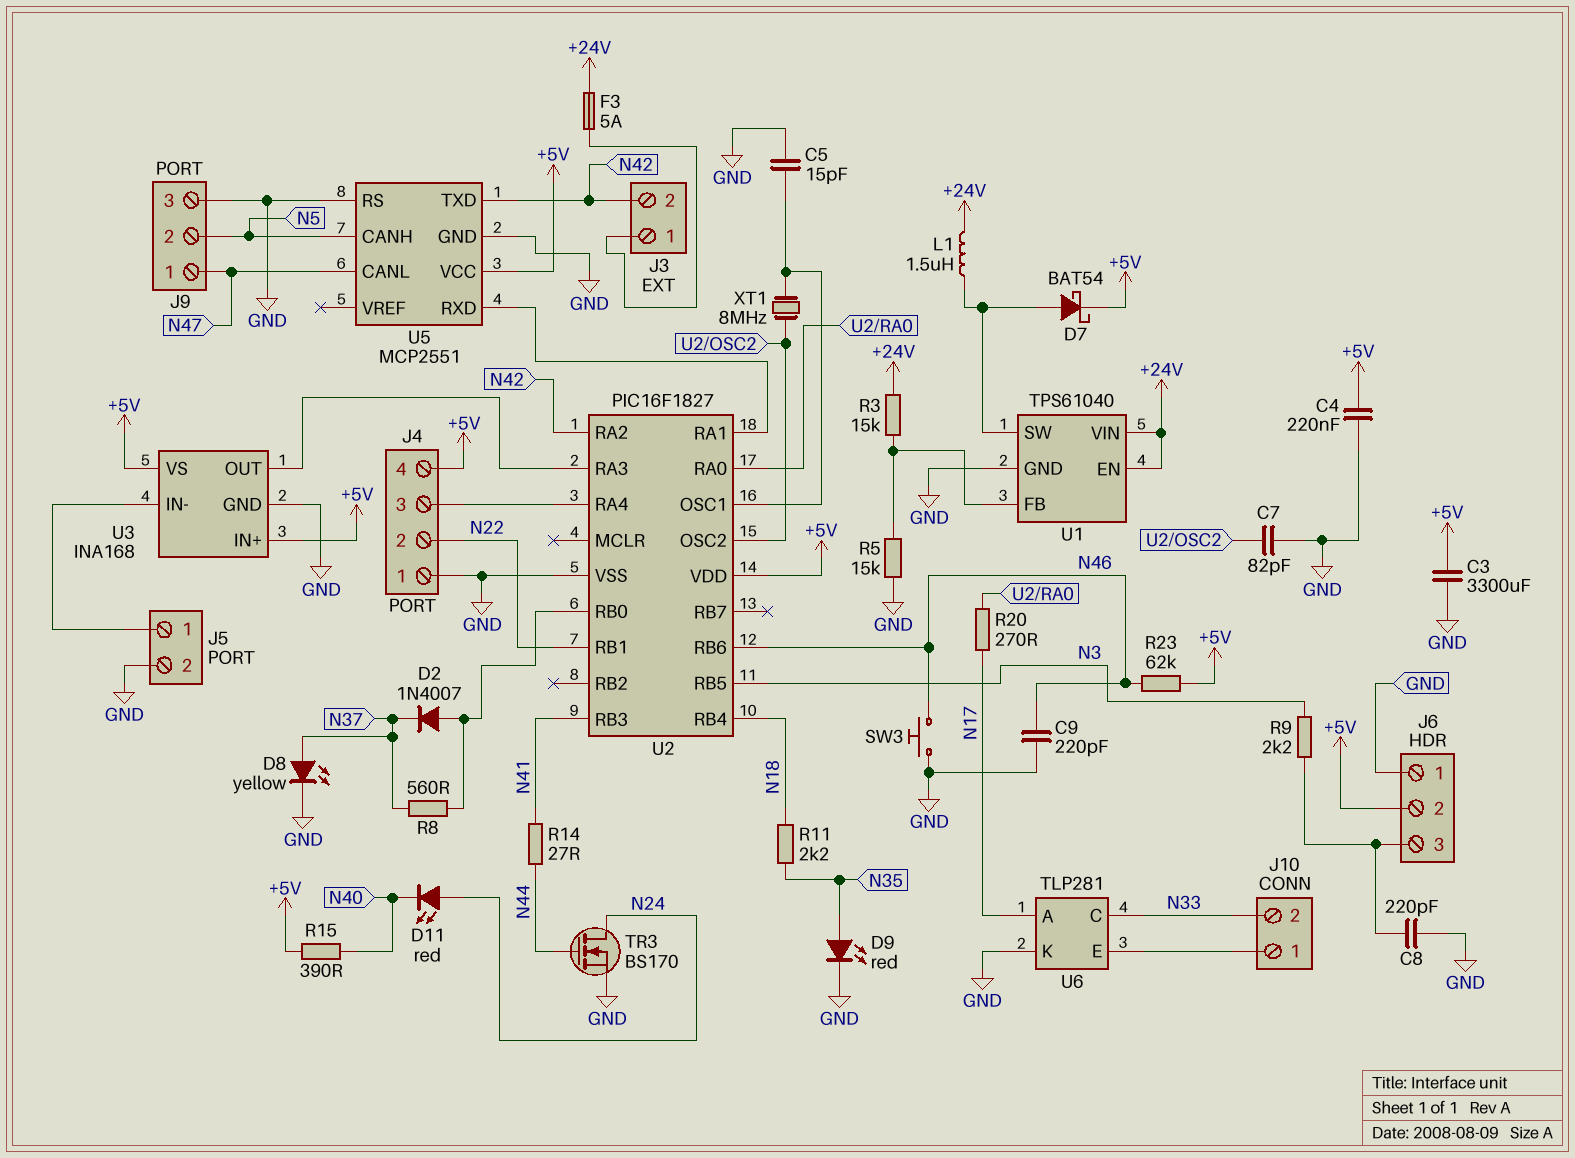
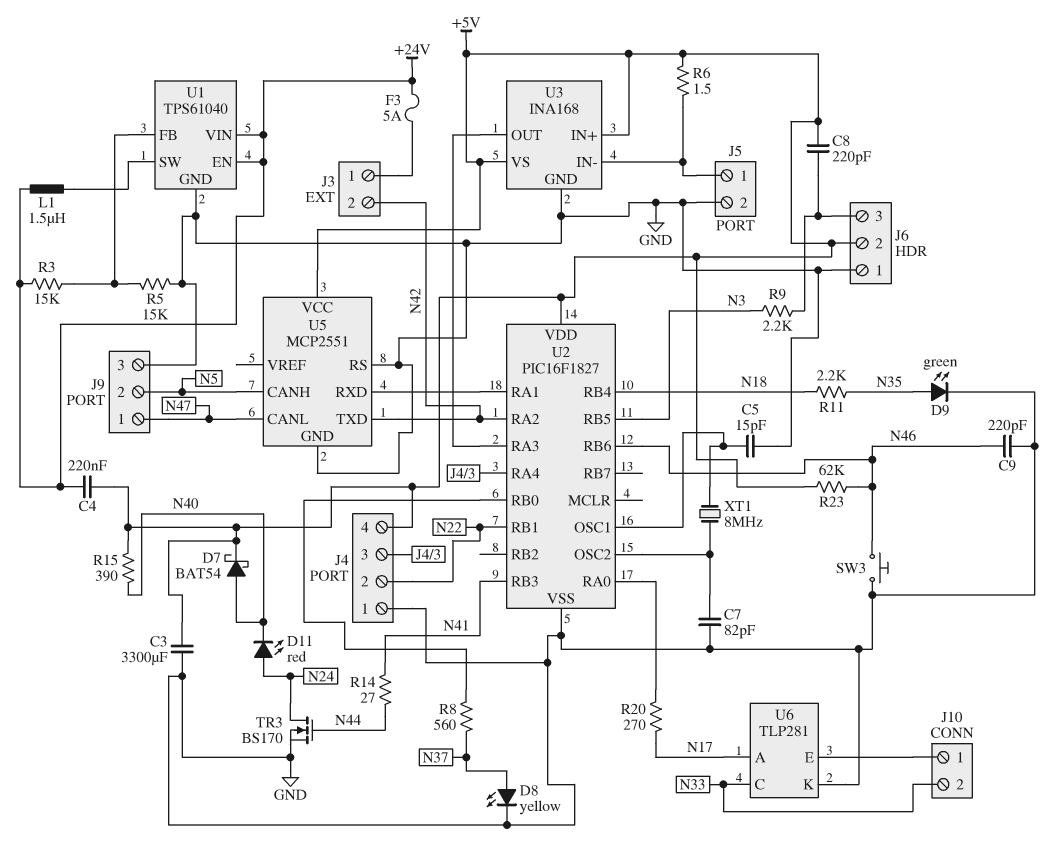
C4: 220nF (+5V, GND) -> 220nF (+5V, +24V)
C8: 220pF (GND, J6/3) -> 220pF (+5V, J6/3)
D2: diode 1N4007 (A U2/RB0, K N37) -> none
D7: schottky BAT54 (A U1/SW, K +5V) -> schottky BAT54 (A N40, K +5V)
D9: LED red (A N35, K GND) -> LED green (A N35, K GND)
R6: none -> 1.5 (+5V, J5/1)

